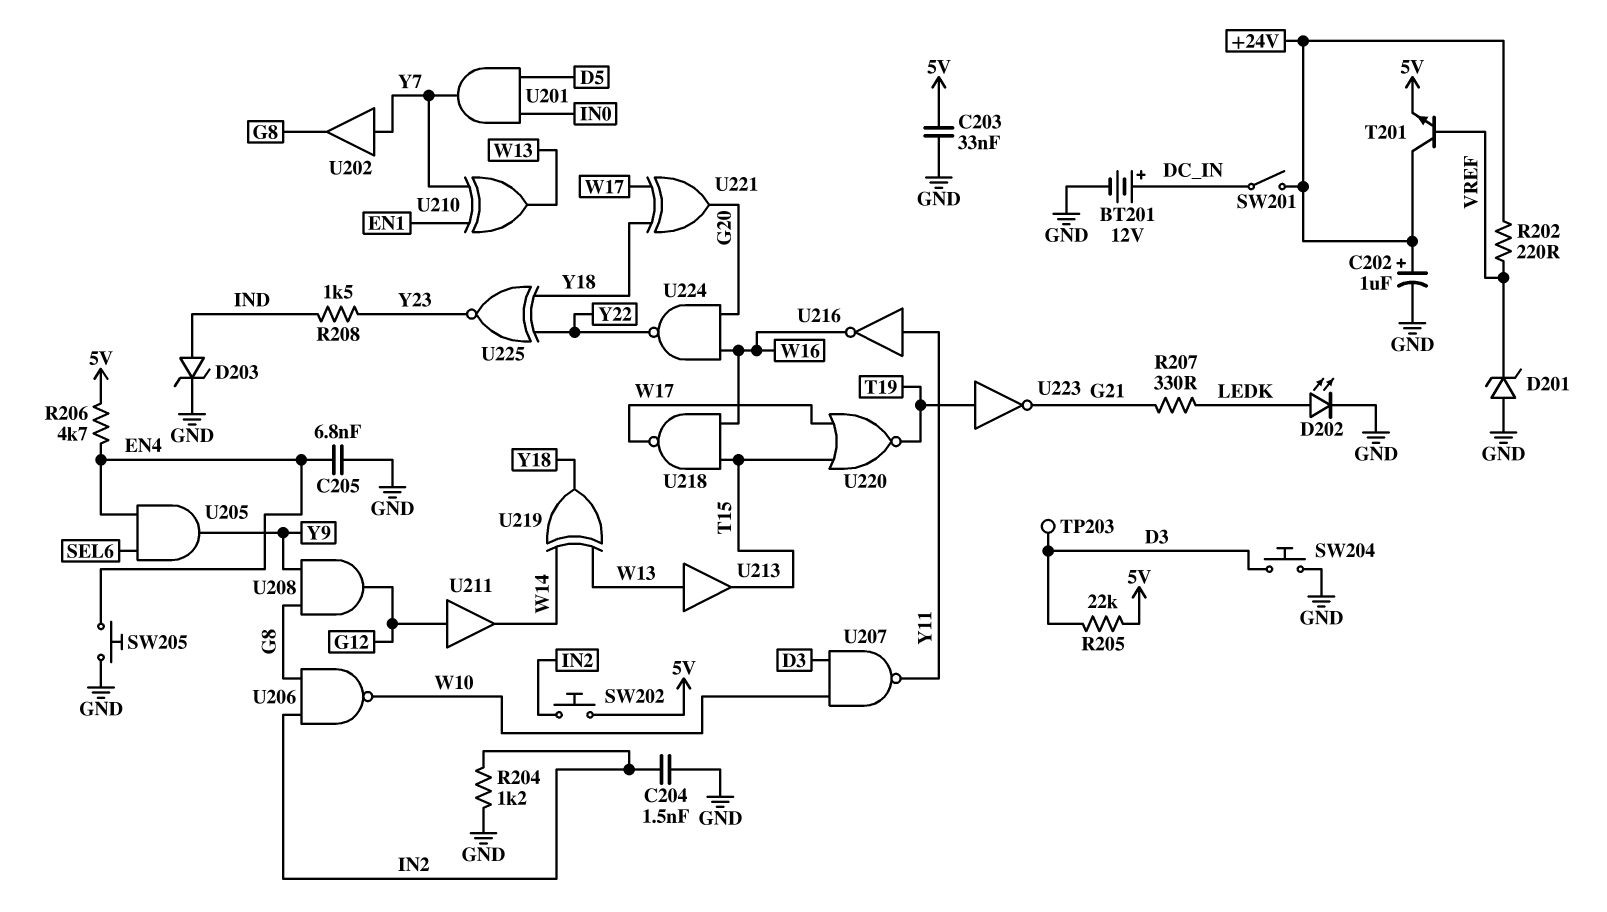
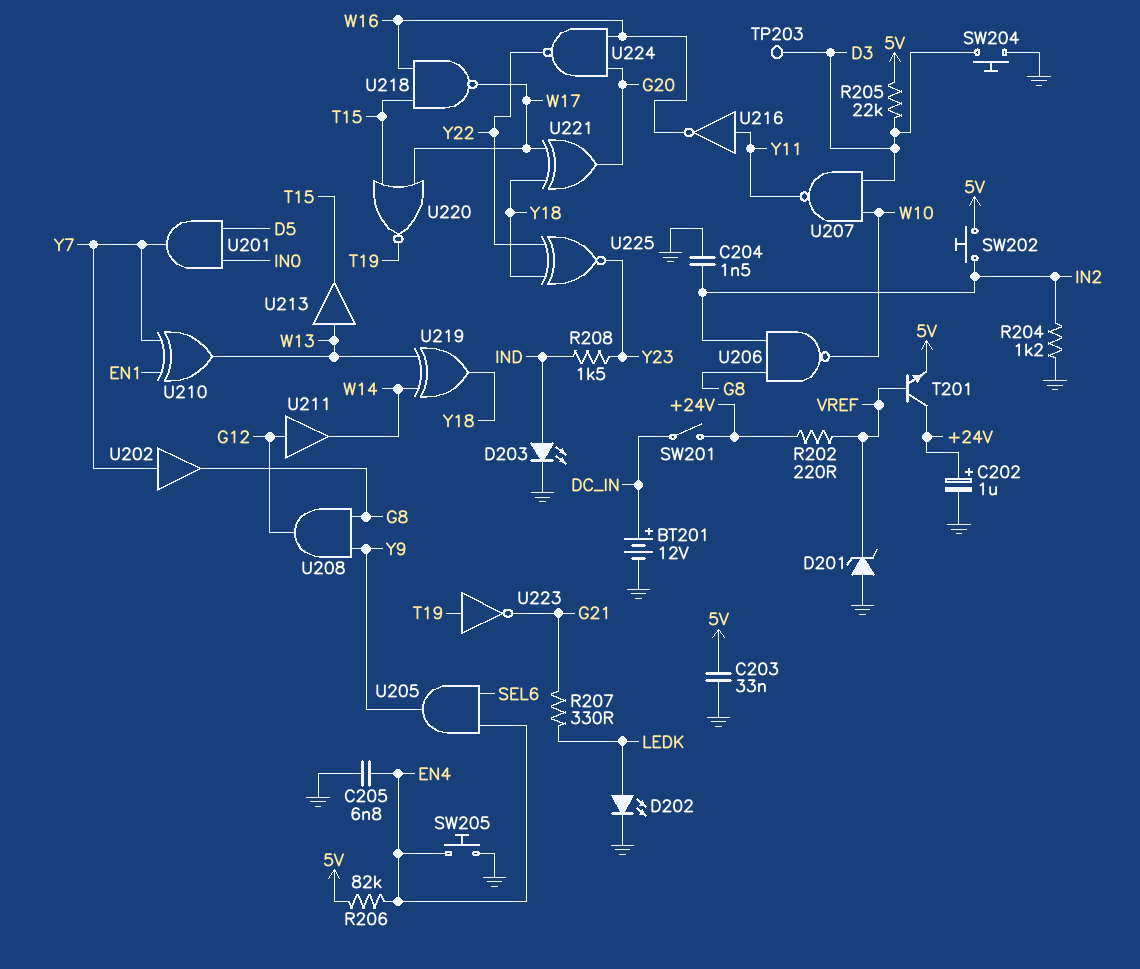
D203: zener (A IND, K GND) -> LED (A IND, K GND)
R206: 4.7k (5V, EN4) -> 82k (5V, EN4)

